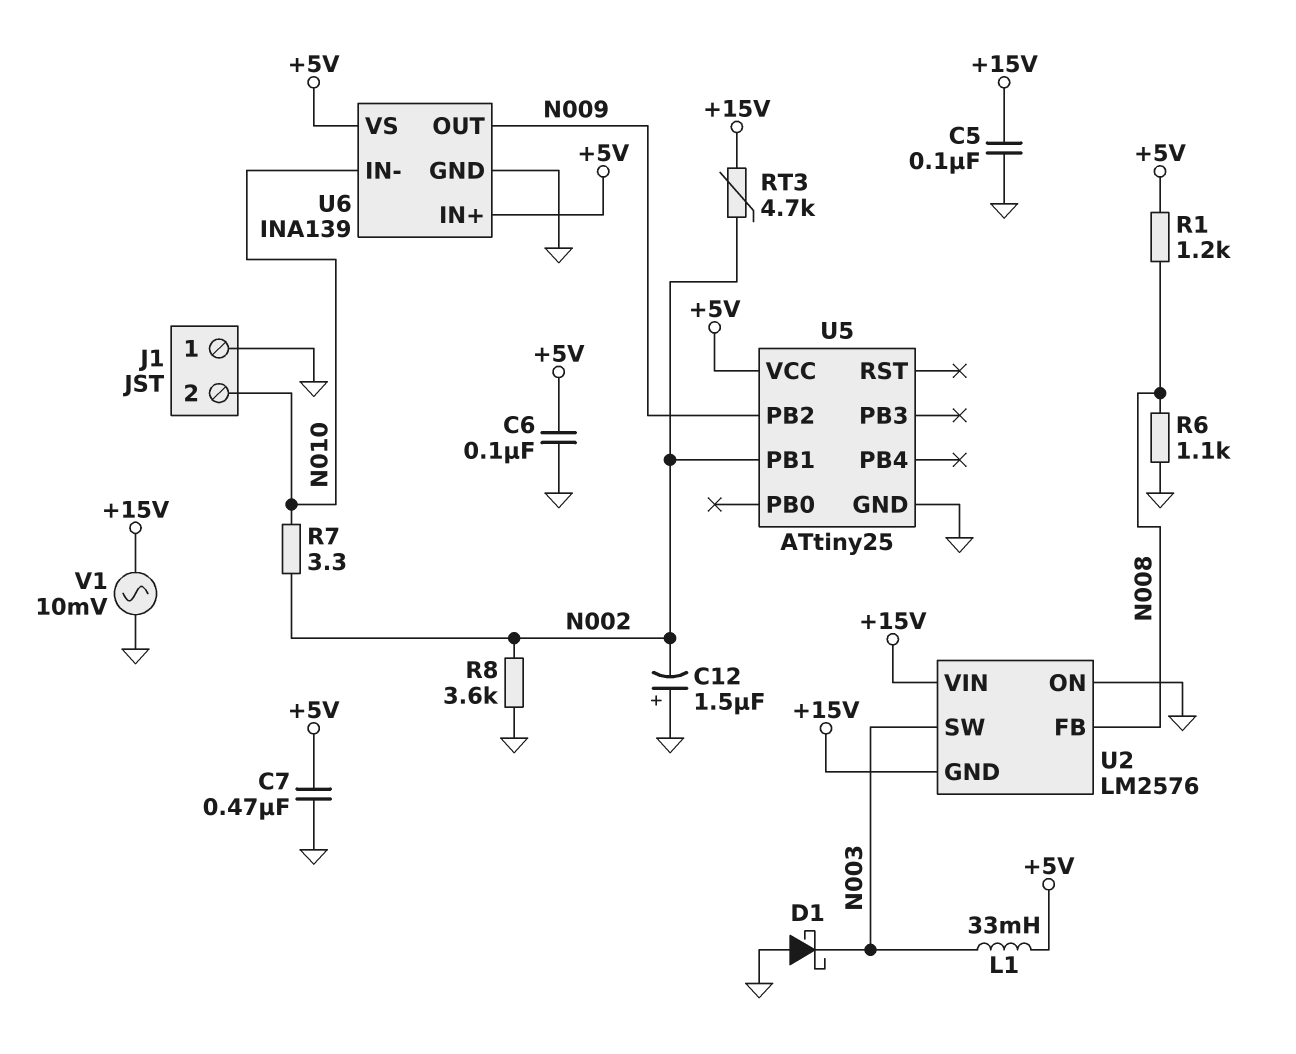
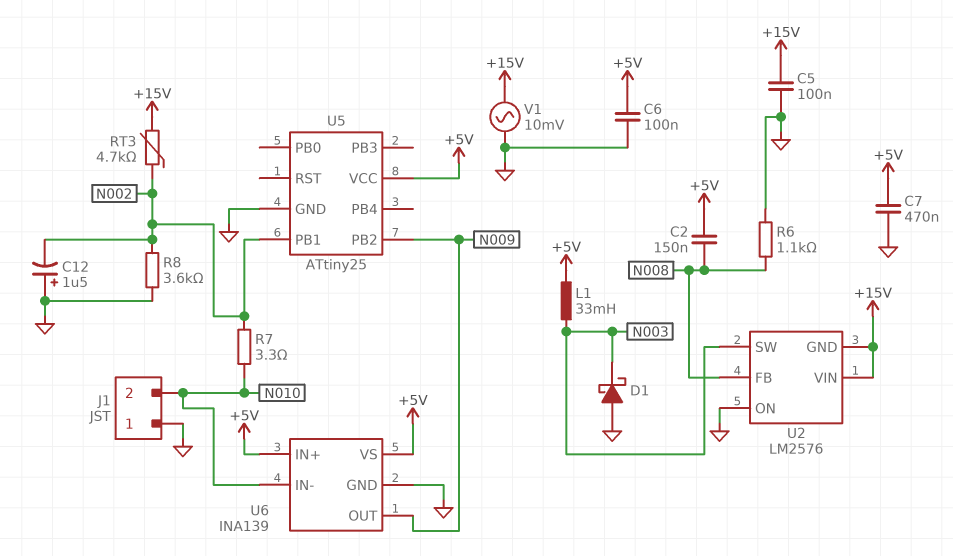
C2: none -> 150nF (+5V, N008)
R1: 1.2k (+5V, N008) -> none

